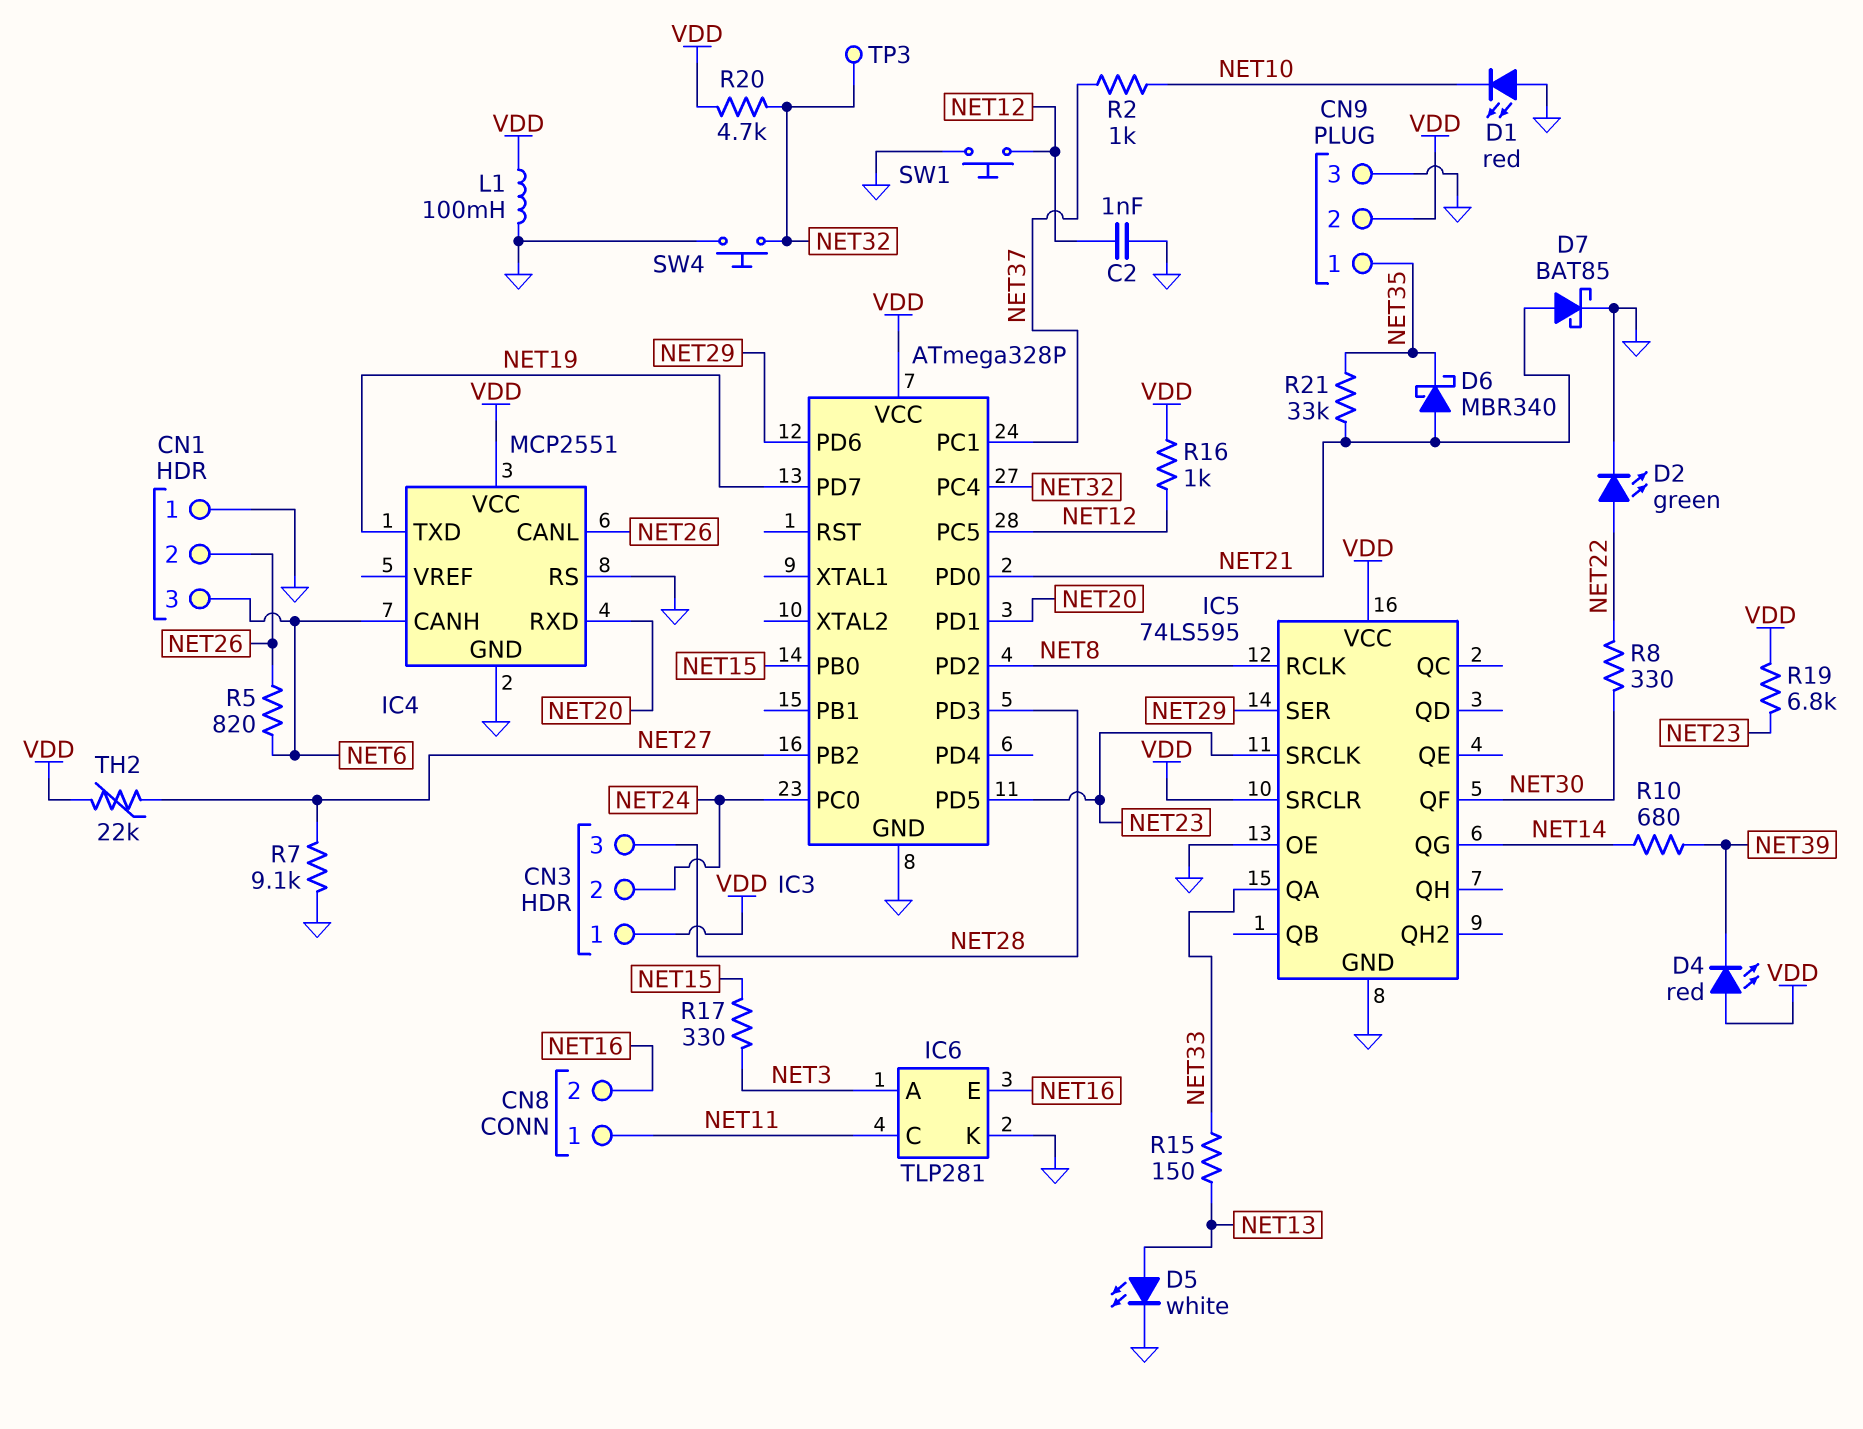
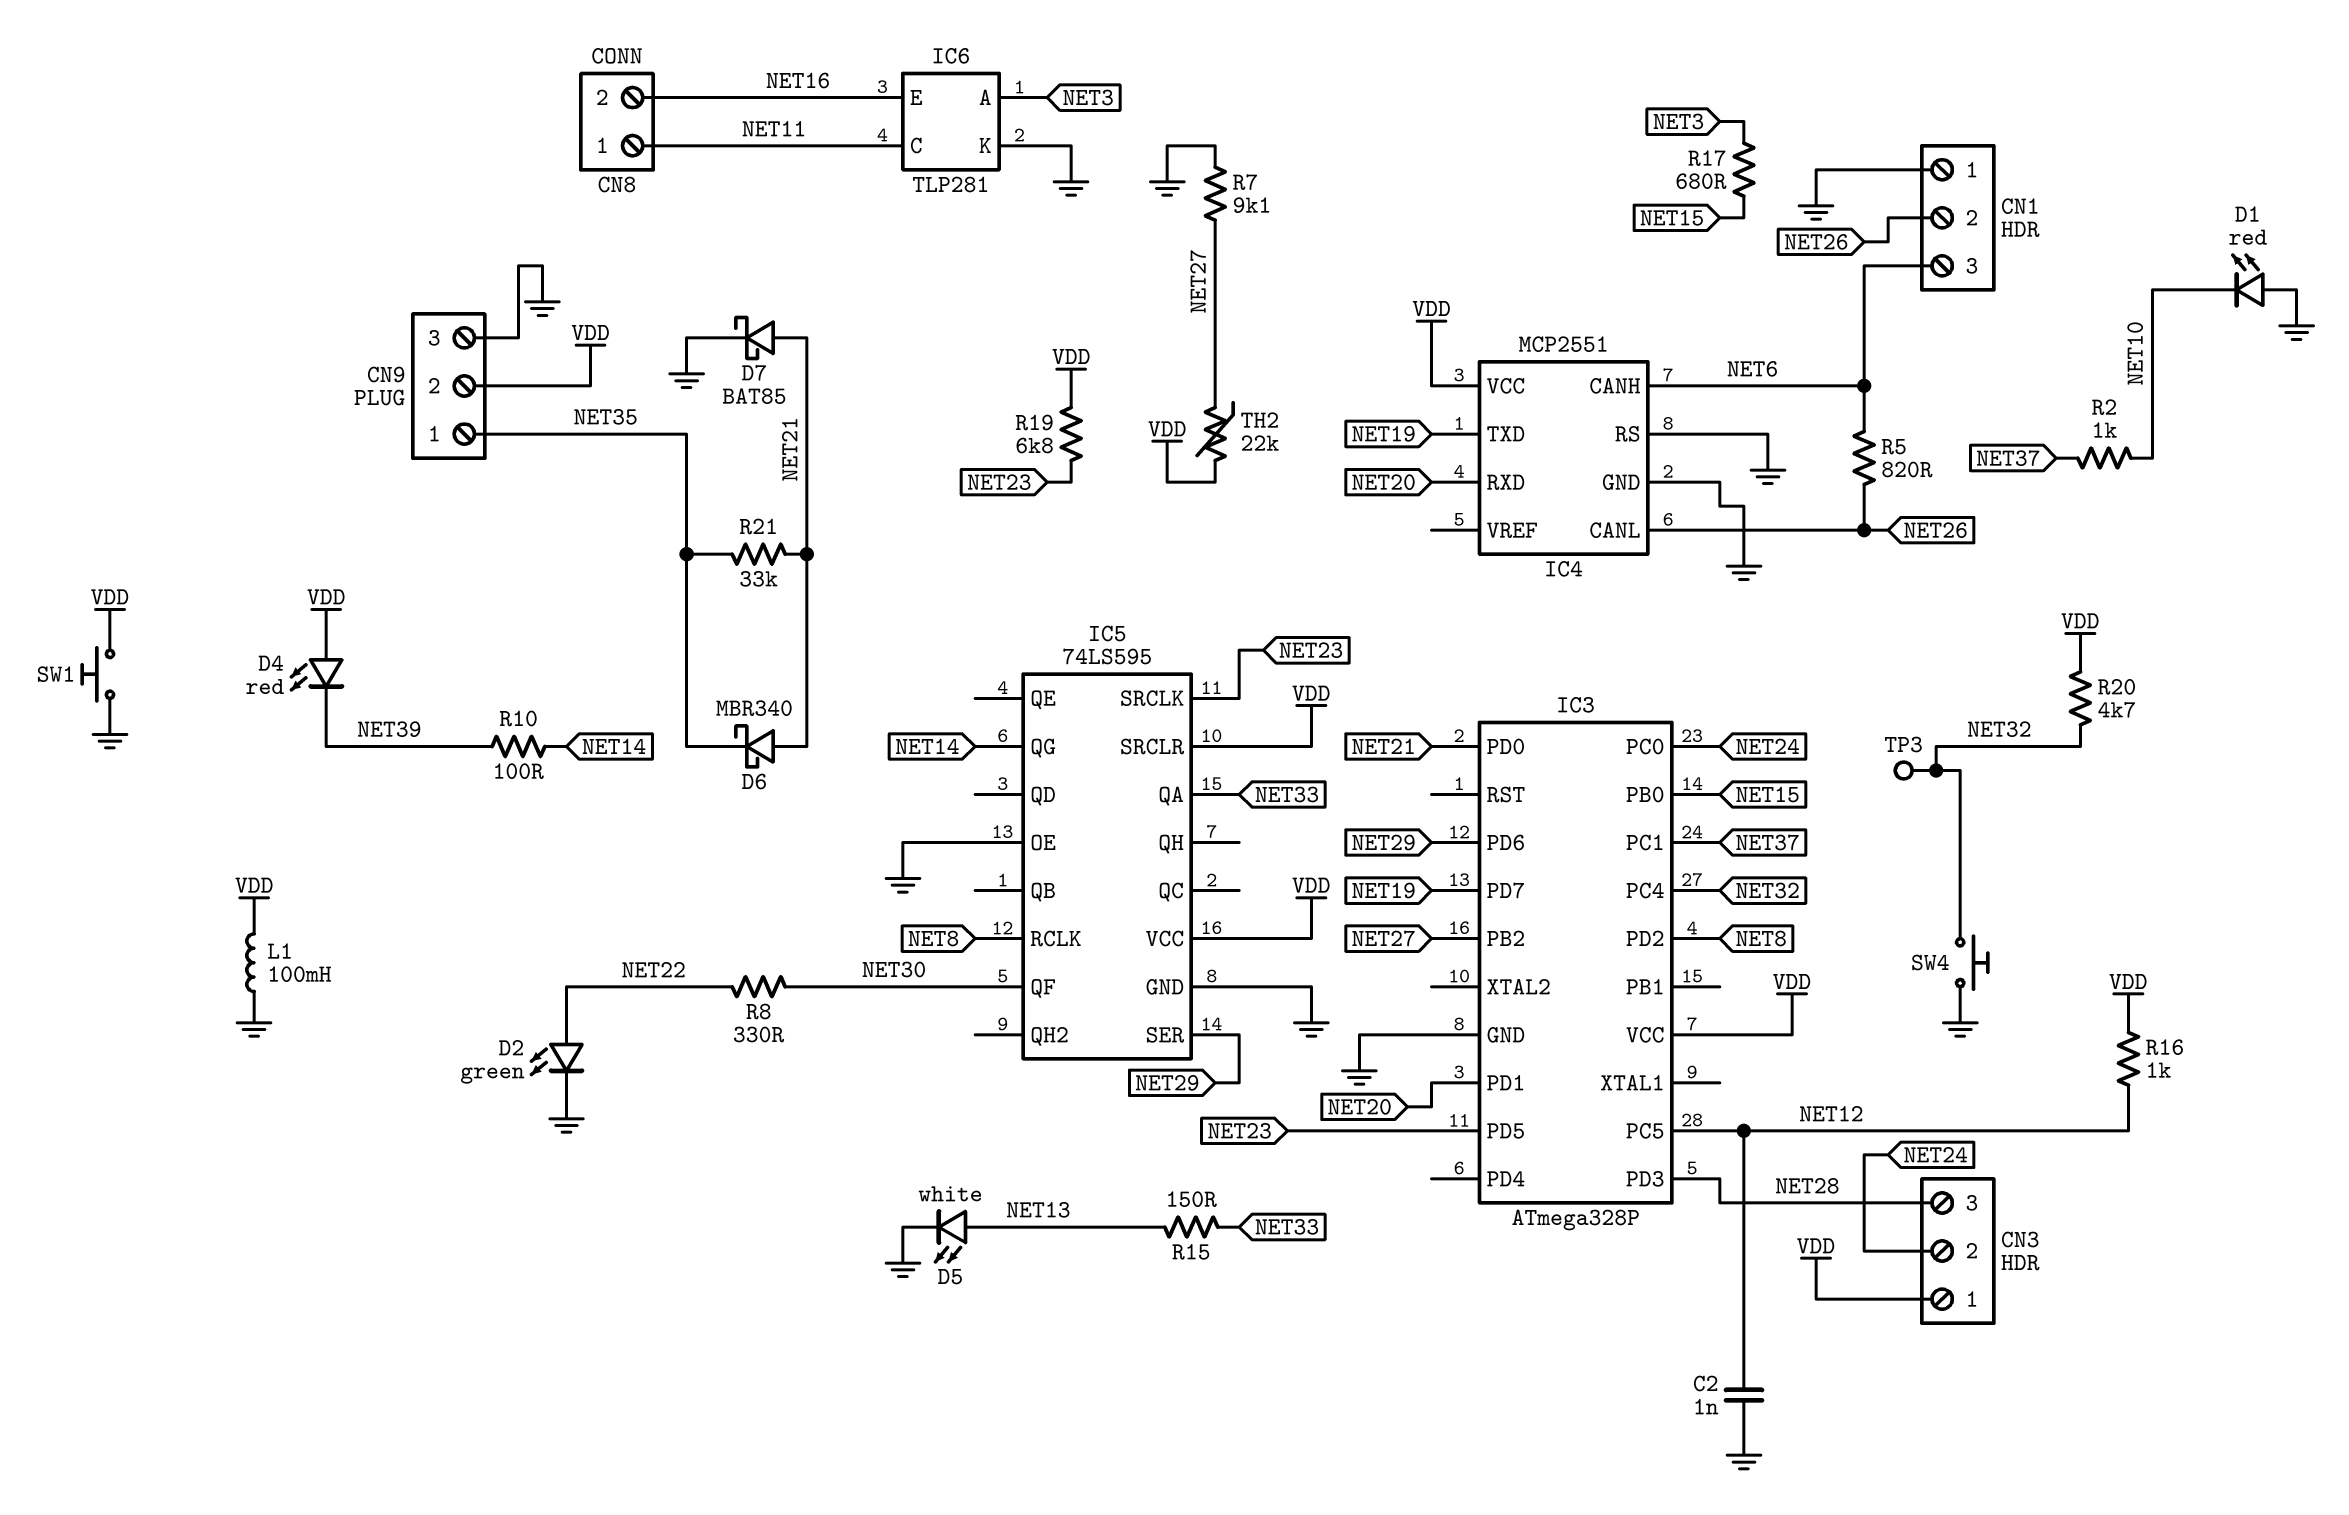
R10: 680 (NET14, NET39) -> 100 (NET14, NET39)
R17: 330 (NET3, NET15) -> 680 (NET3, NET15)
SW1: button (GND, NET12) -> button (GND, VDD)

